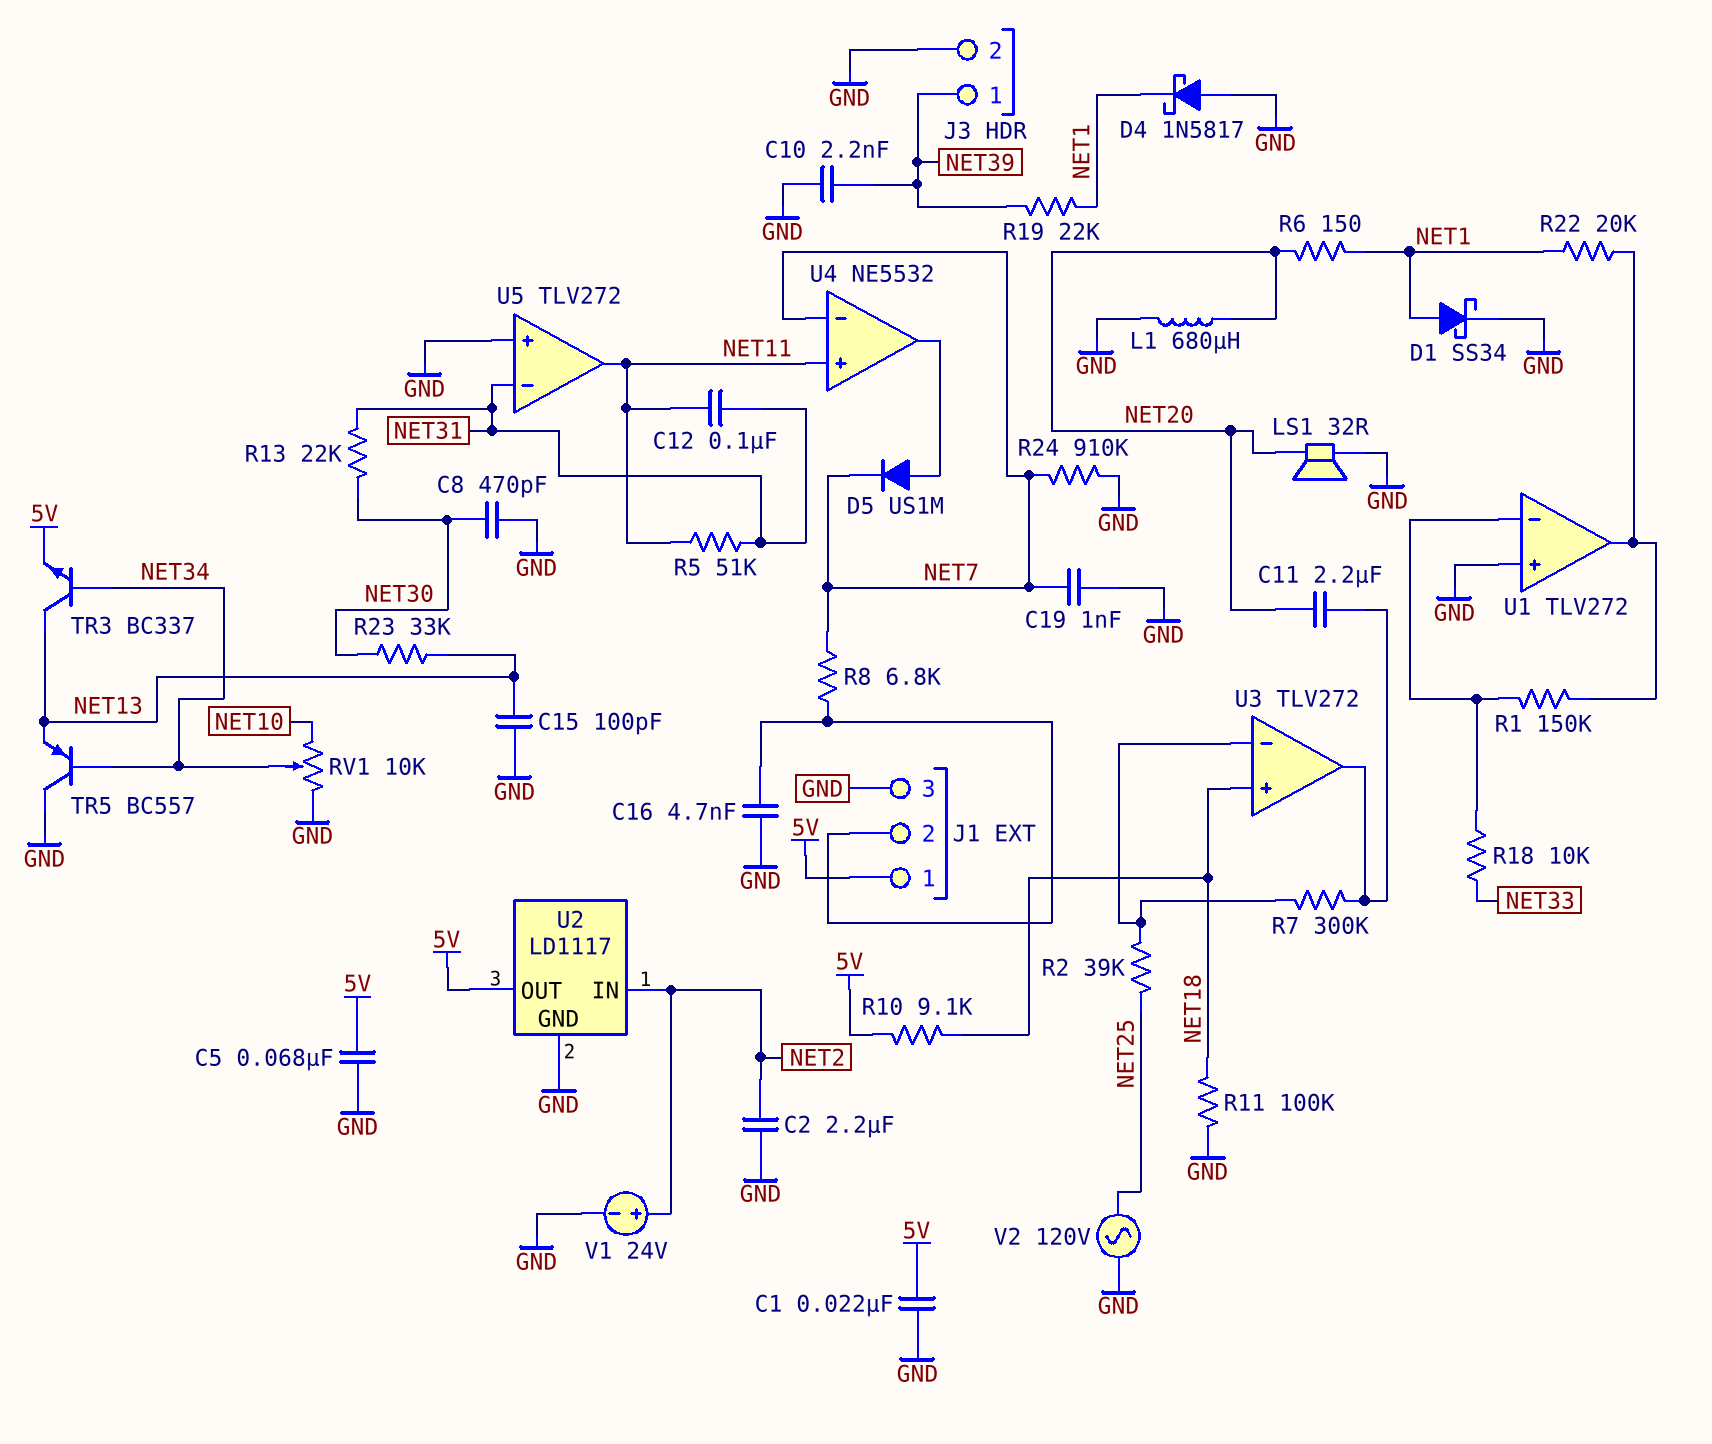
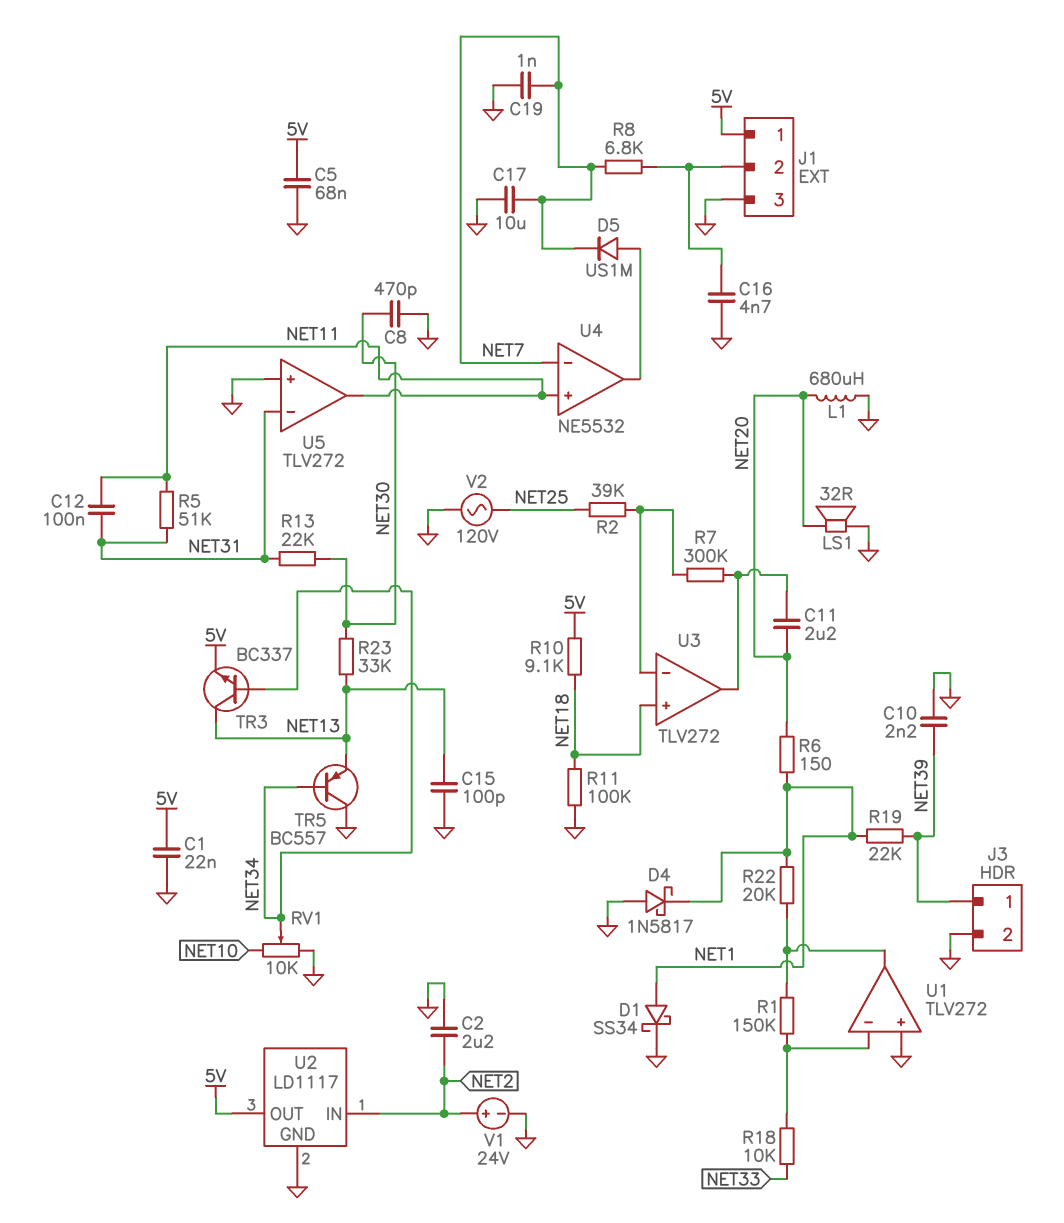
C17: none -> 10uF (GND, NET7)
R24: 910k (GND, NET7) -> none

